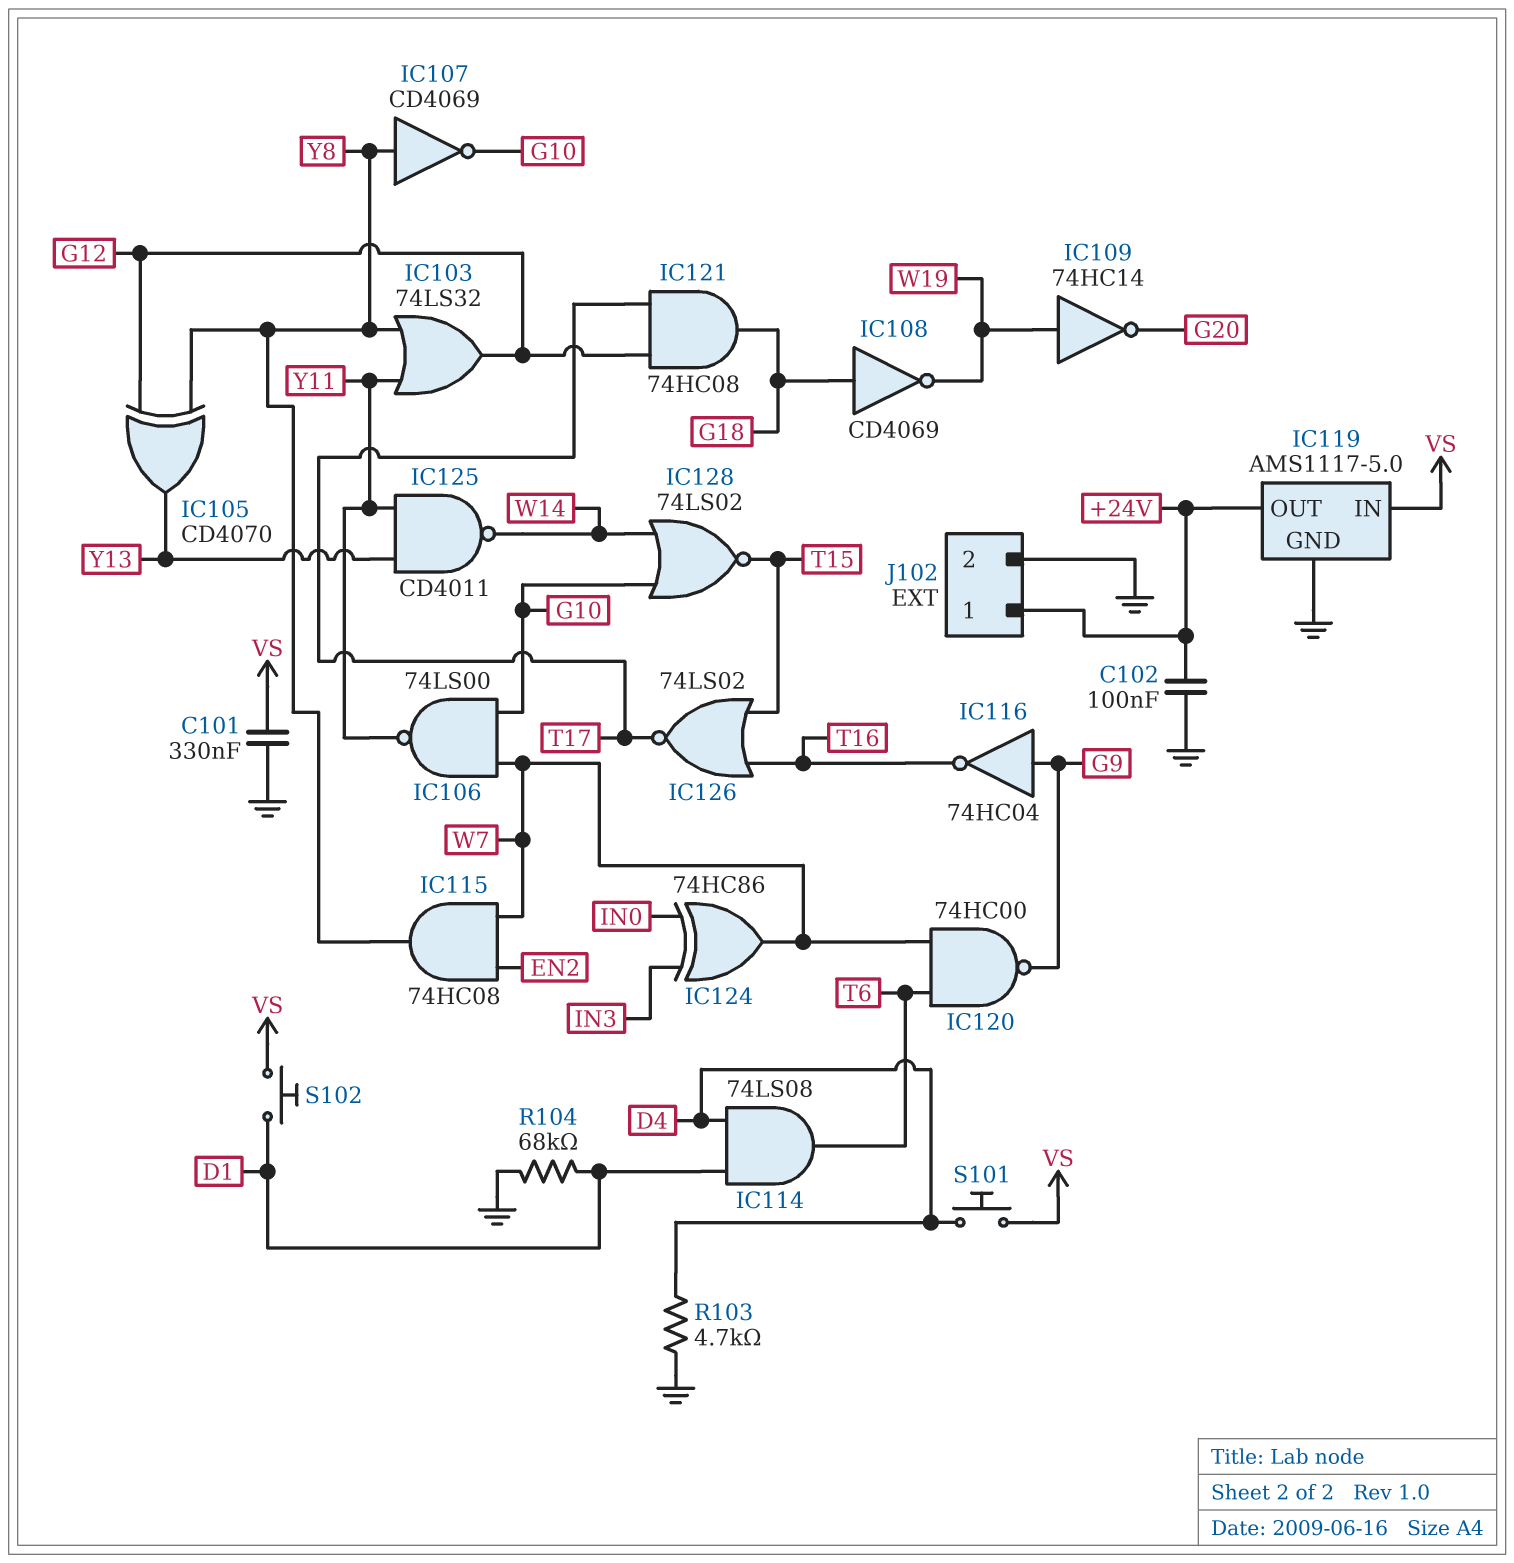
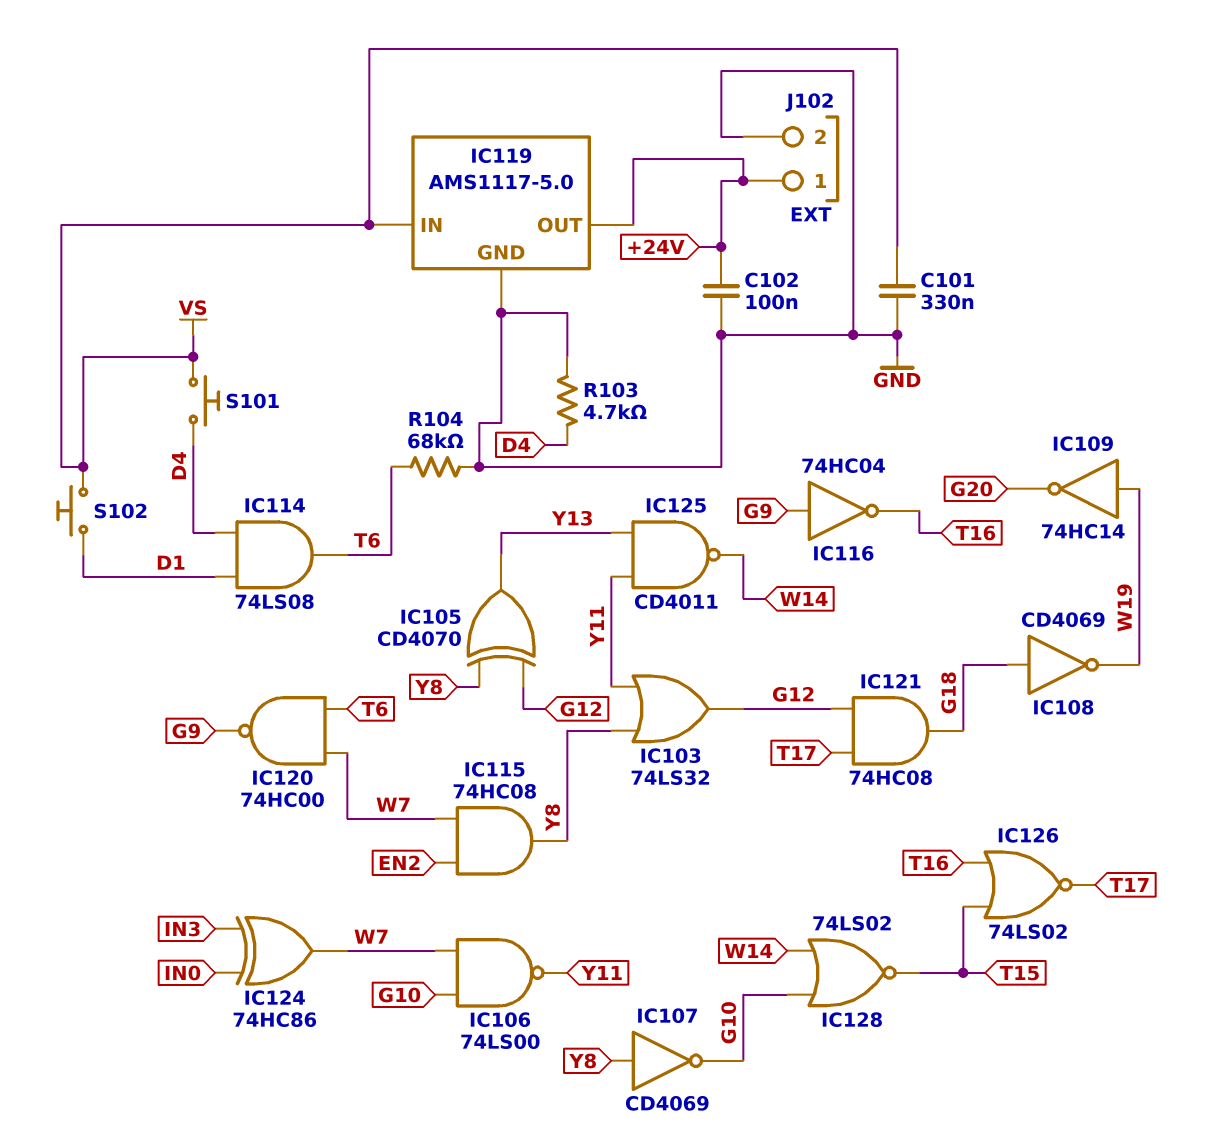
R104: 68k (D1, GND) -> 68k (GND, T6)

